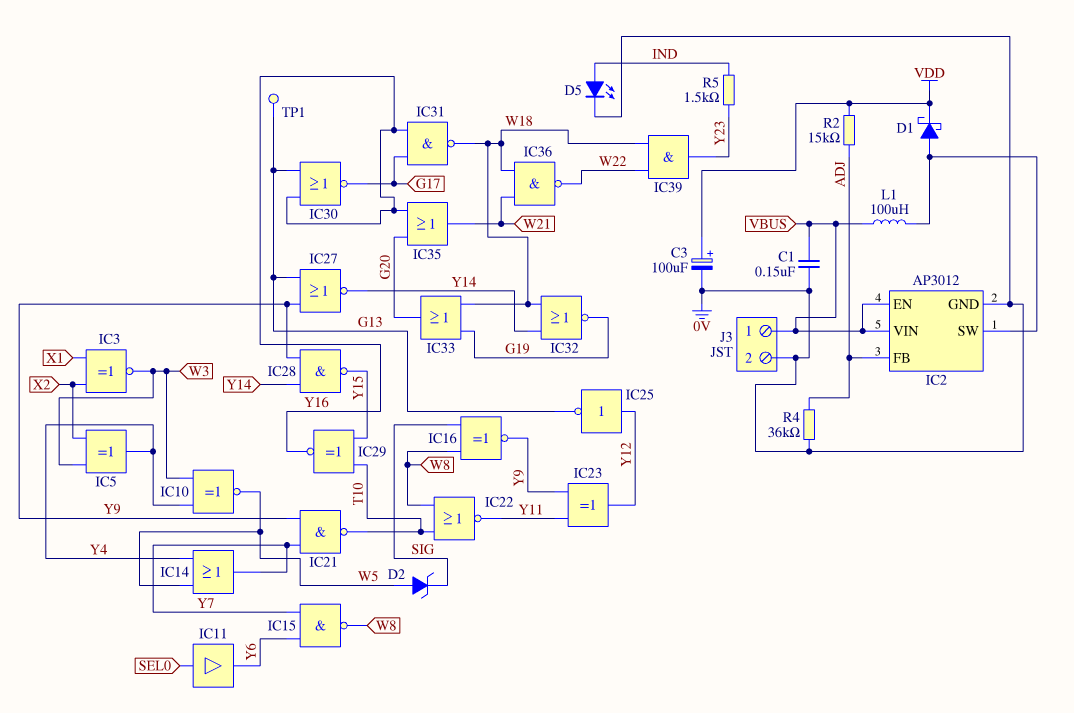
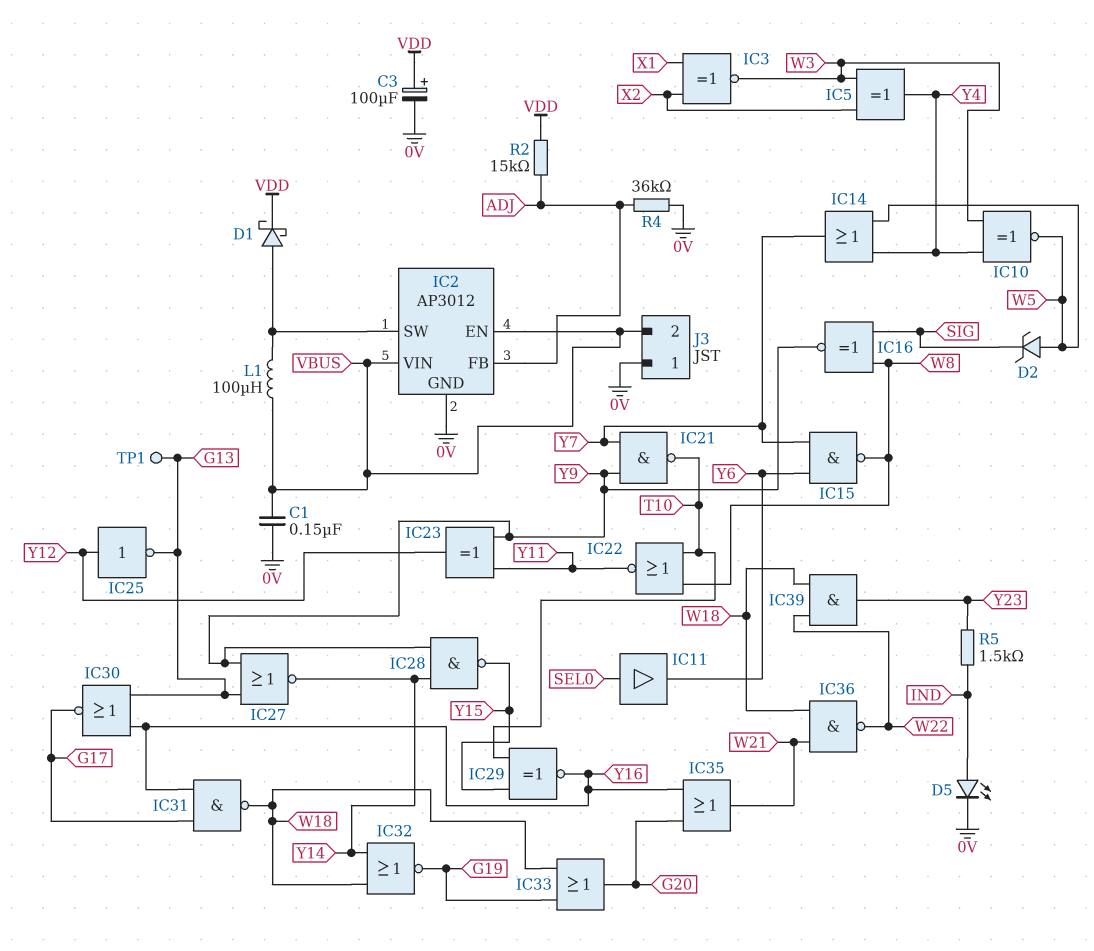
J3 pin 1: VBUS -> 0V
J3 pin 2: 0V -> VBUS

